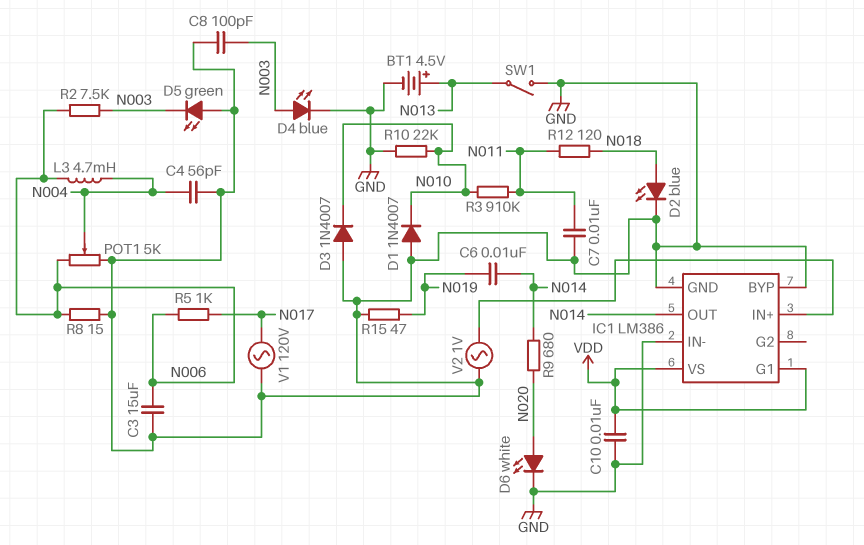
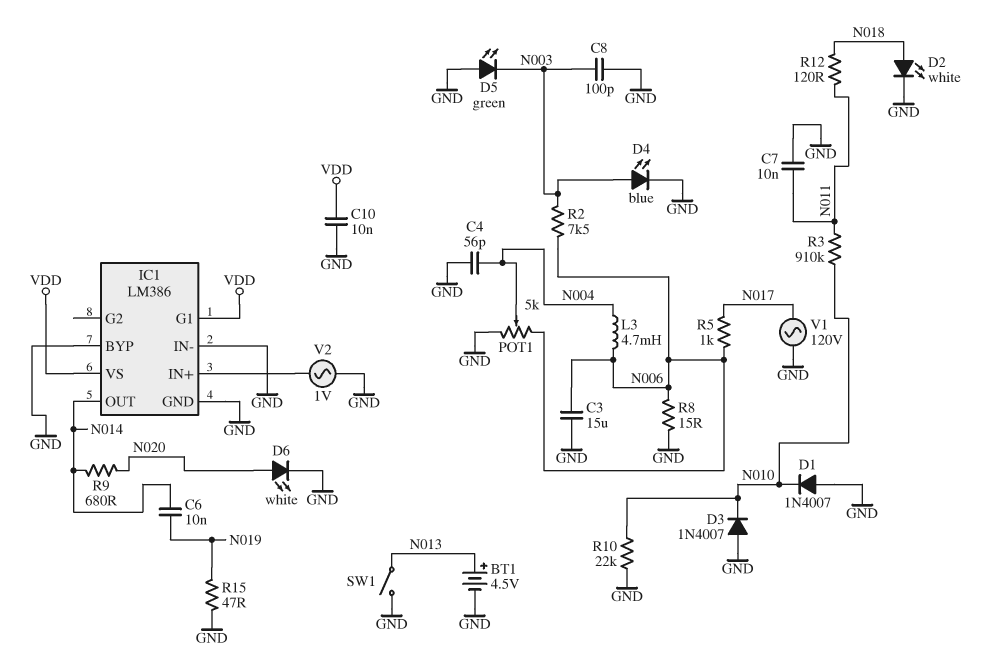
D2: LED blue (A N018, K GND) -> LED white (A N018, K GND)

